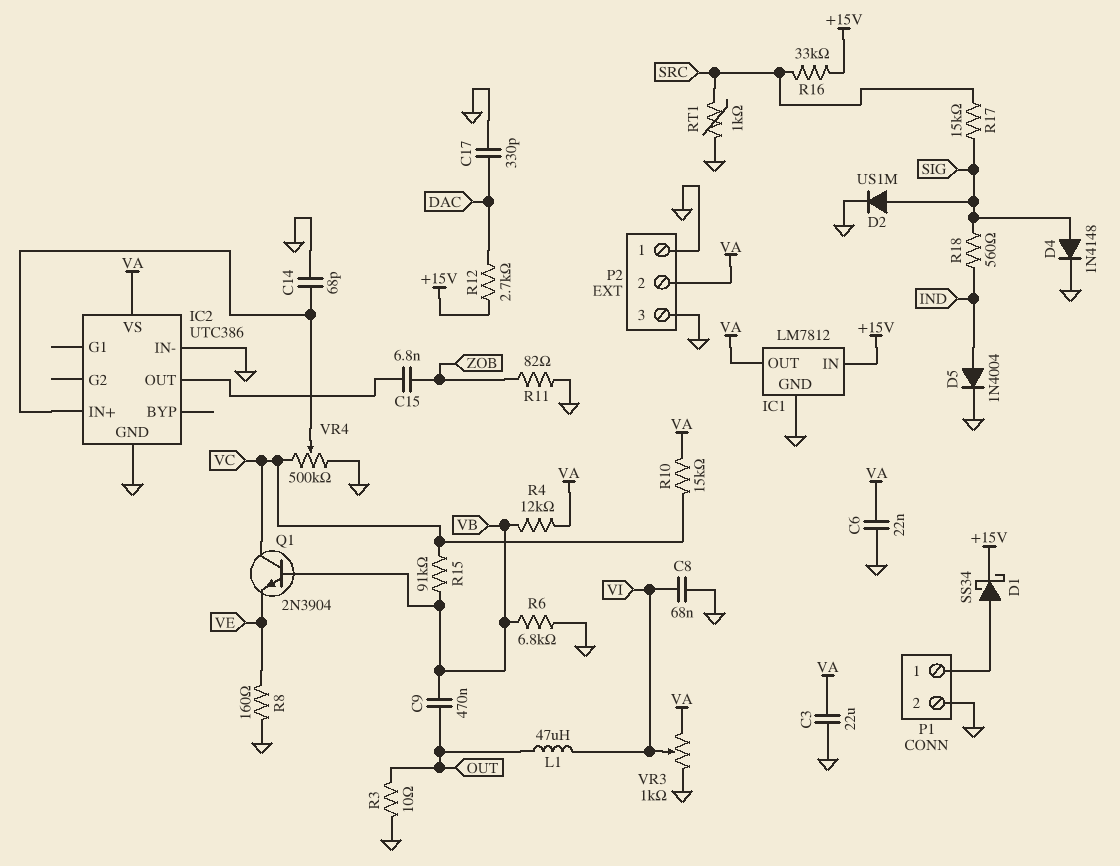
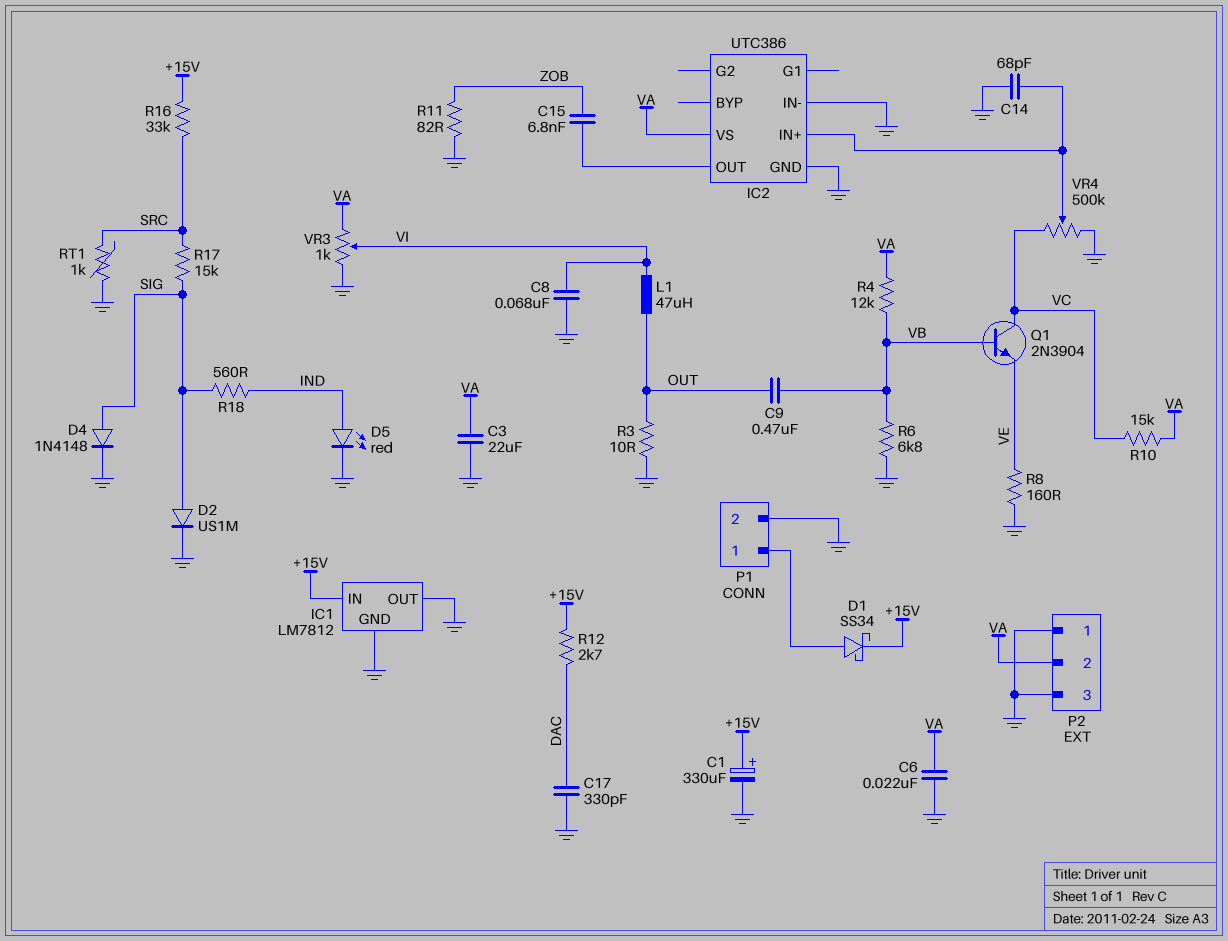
C1: none -> 330uF (plus +15V, minus GND)
D5: diode 1N4004 (A IND, K GND) -> LED red (A IND, K GND)
IC1 pin OUT: VA -> GND
R15: 91k (VB, VC) -> none

